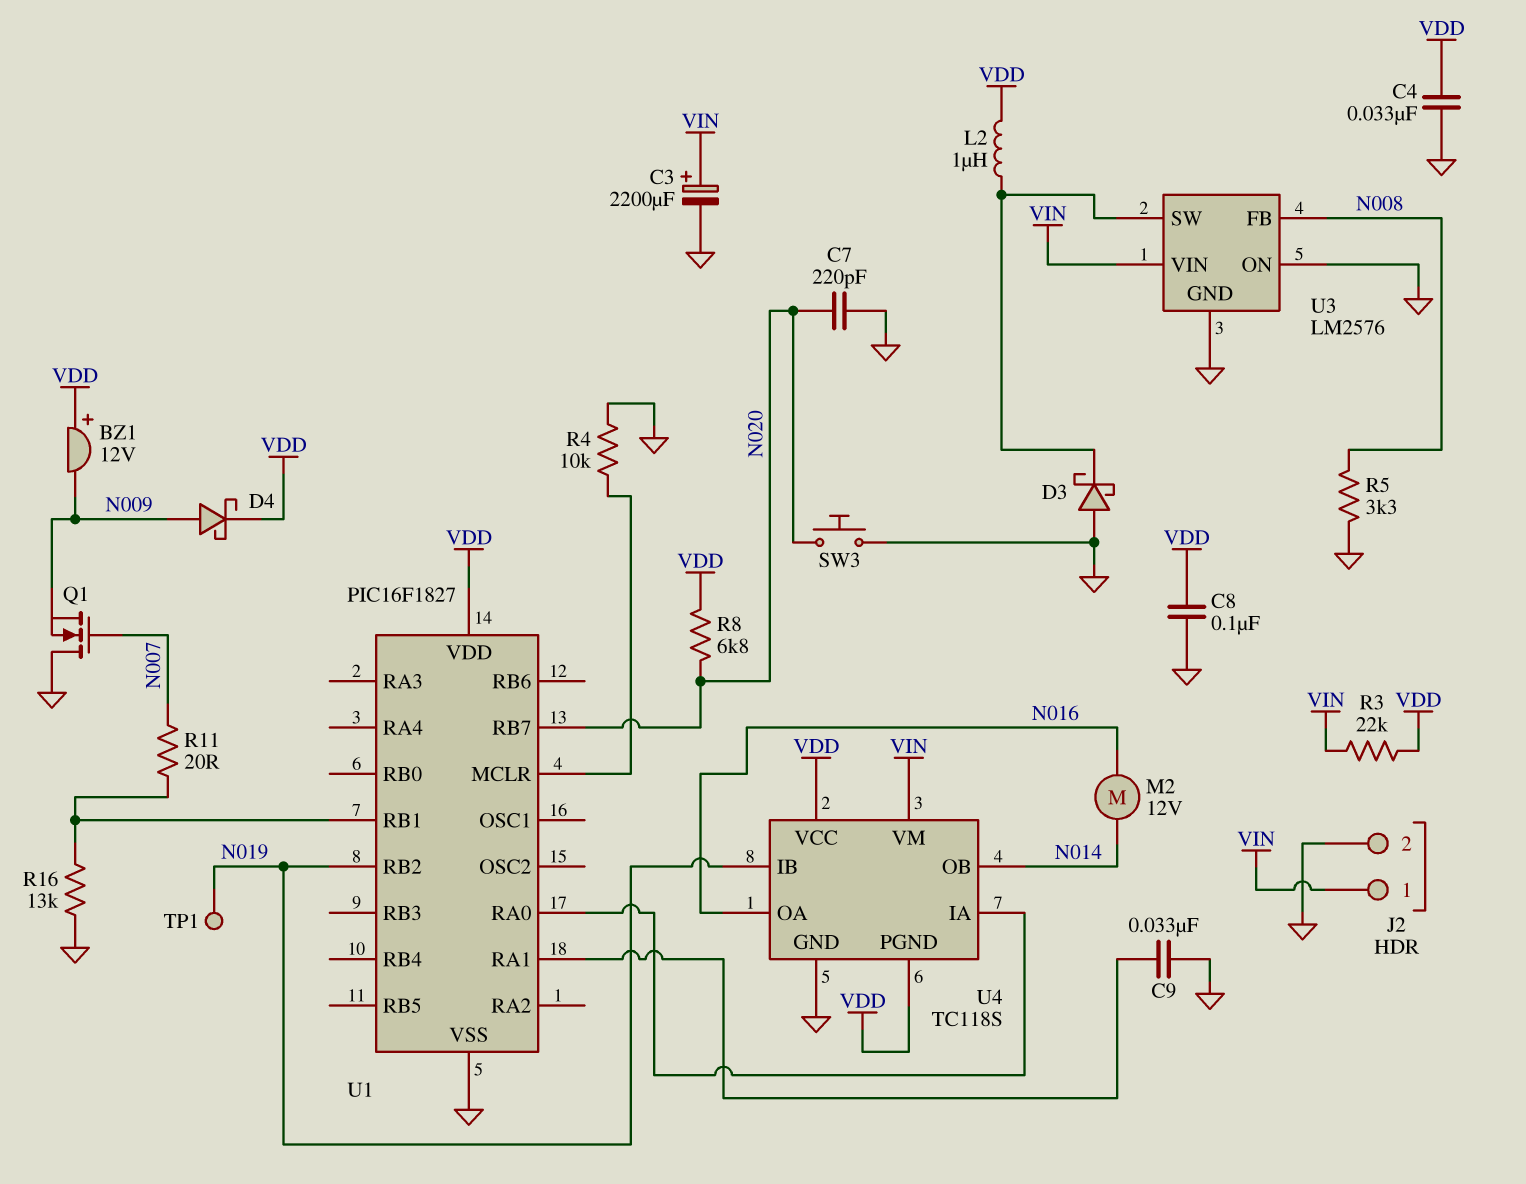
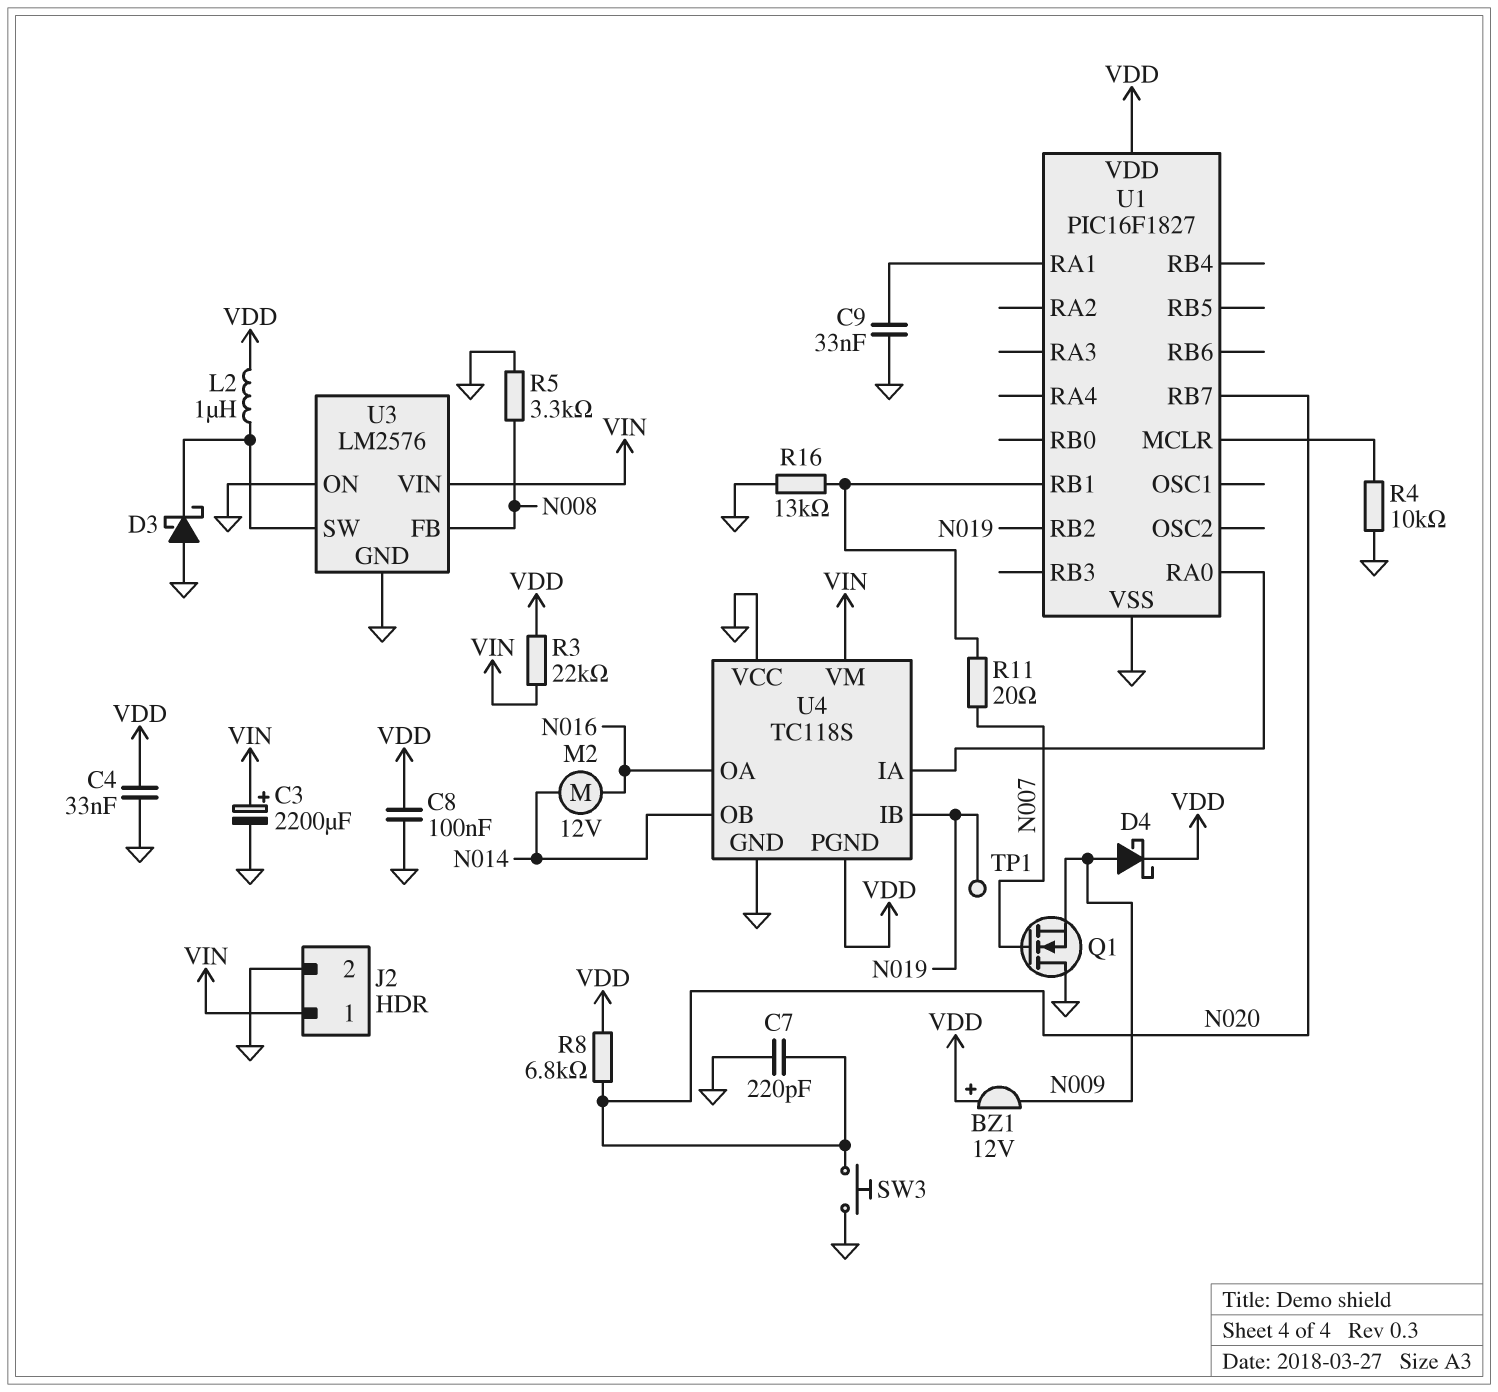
U4 pin VCC: VDD -> GND

